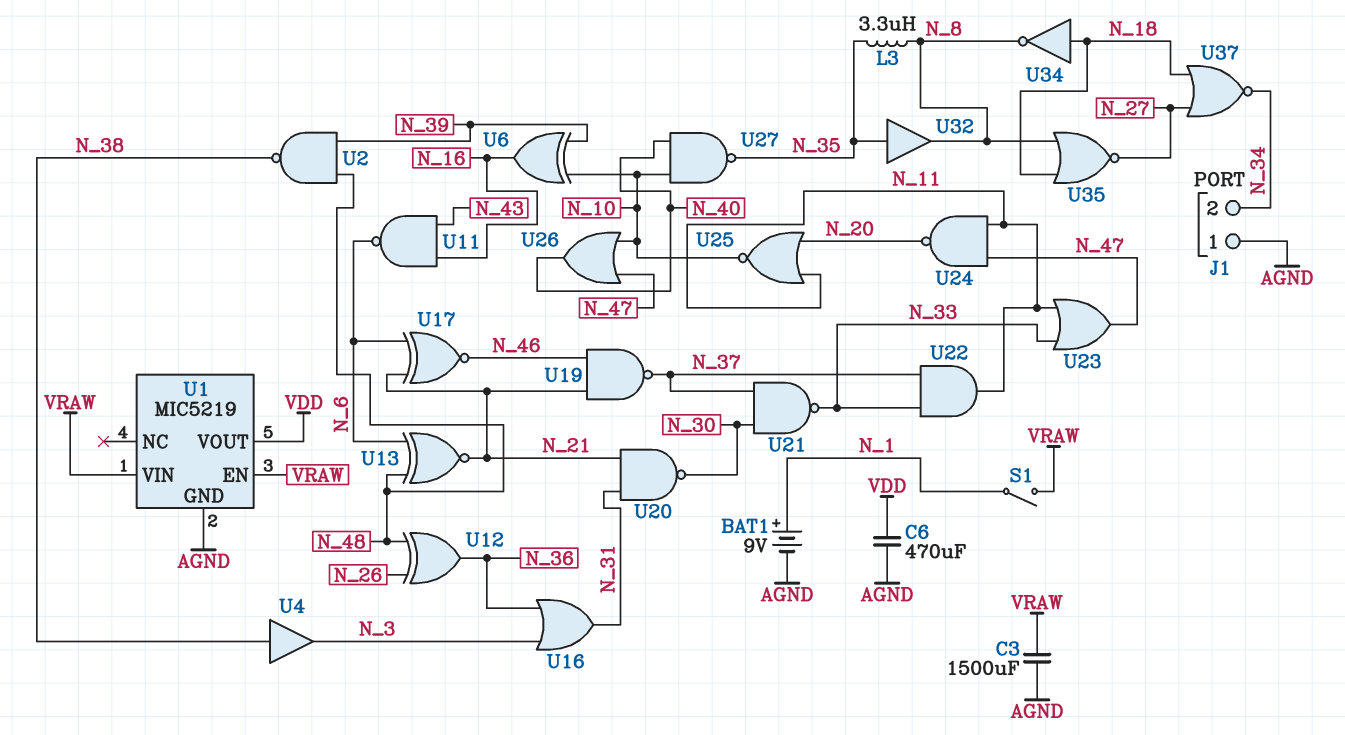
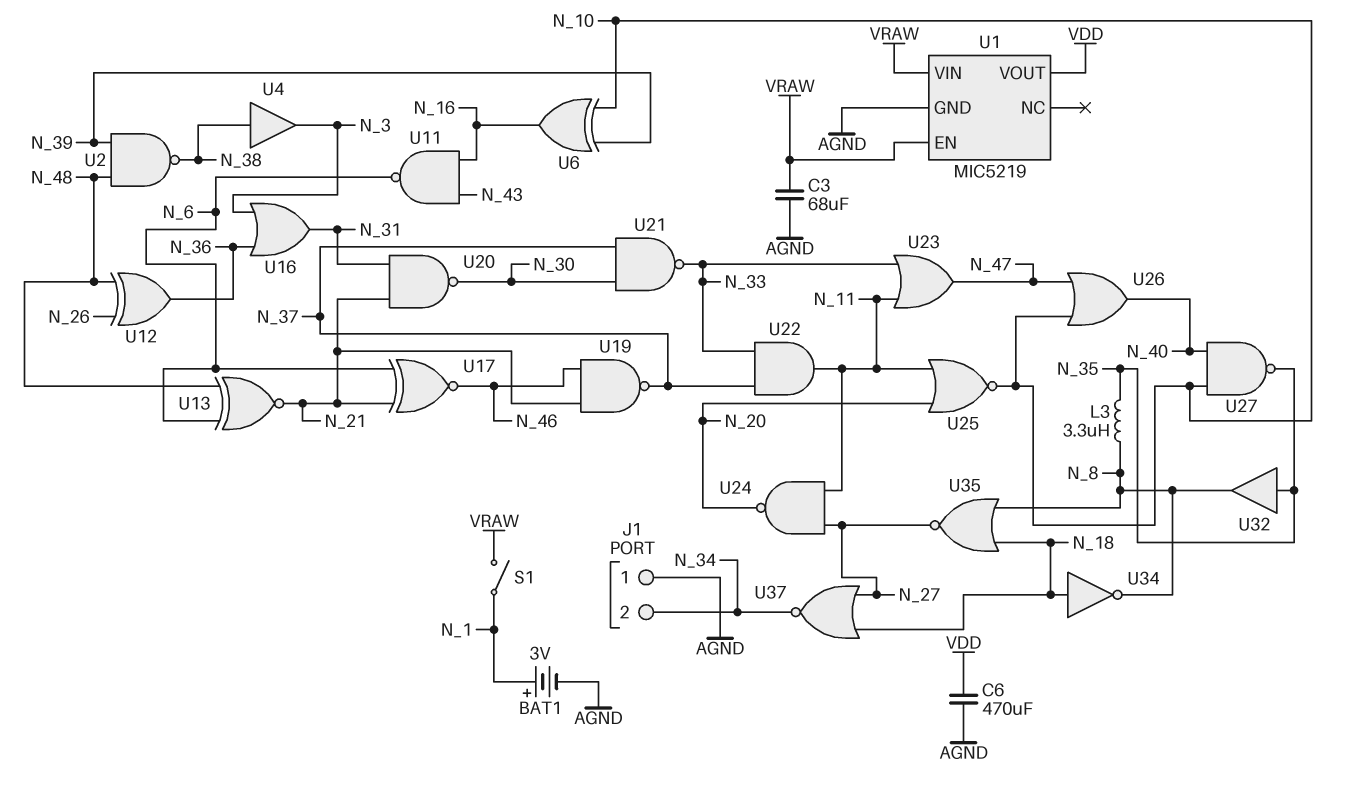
BAT1: 9V (plus N_1, minus AGND) -> 3V (plus N_1, minus AGND)
C3: 1500uF (AGND, VRAW) -> 68uF (AGND, VRAW)
U24: NAND (in N_11, in N_47, out N_20) -> NAND (in N_11, in N_27, out N_20)

